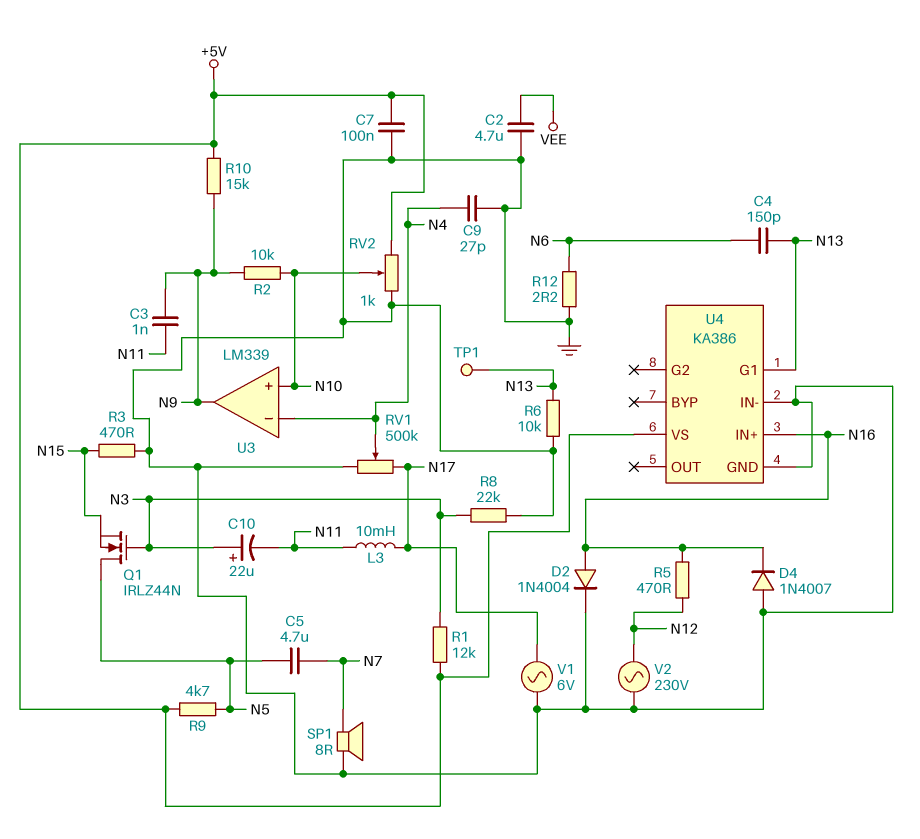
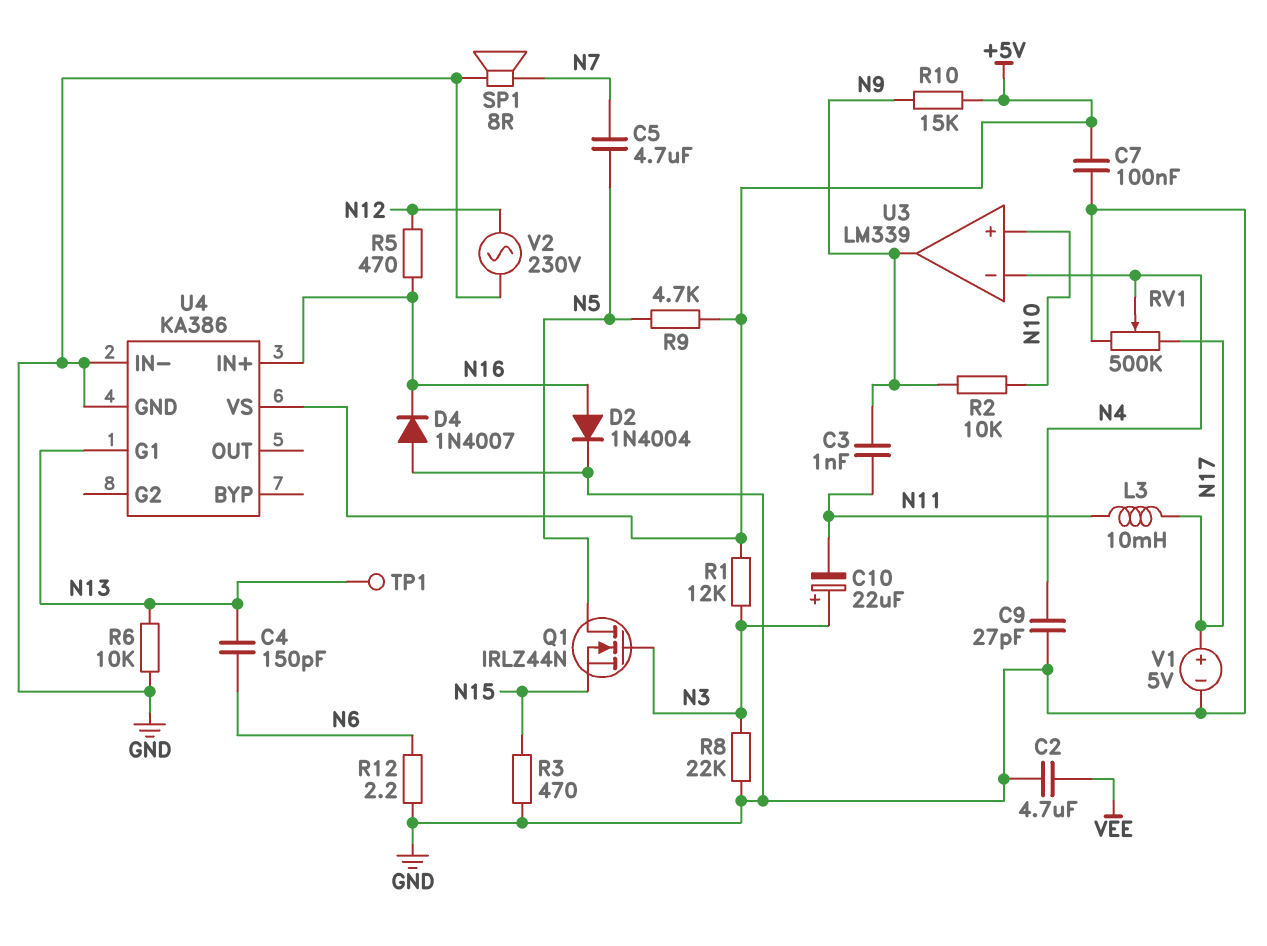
RV2: 1k (+5V, GND, wiper N10) -> none
V1: AC 6V (GND, N17) -> 5V (plus N17, minus GND)

